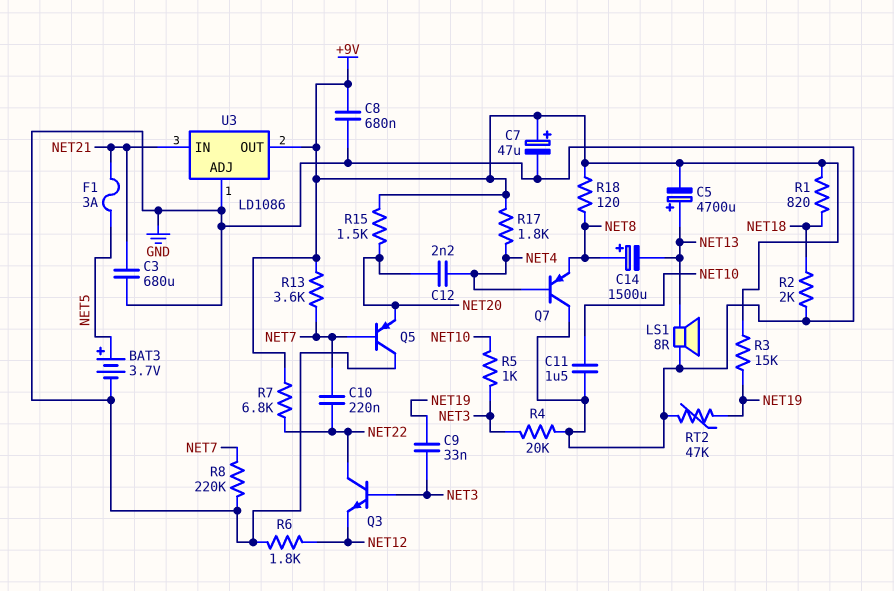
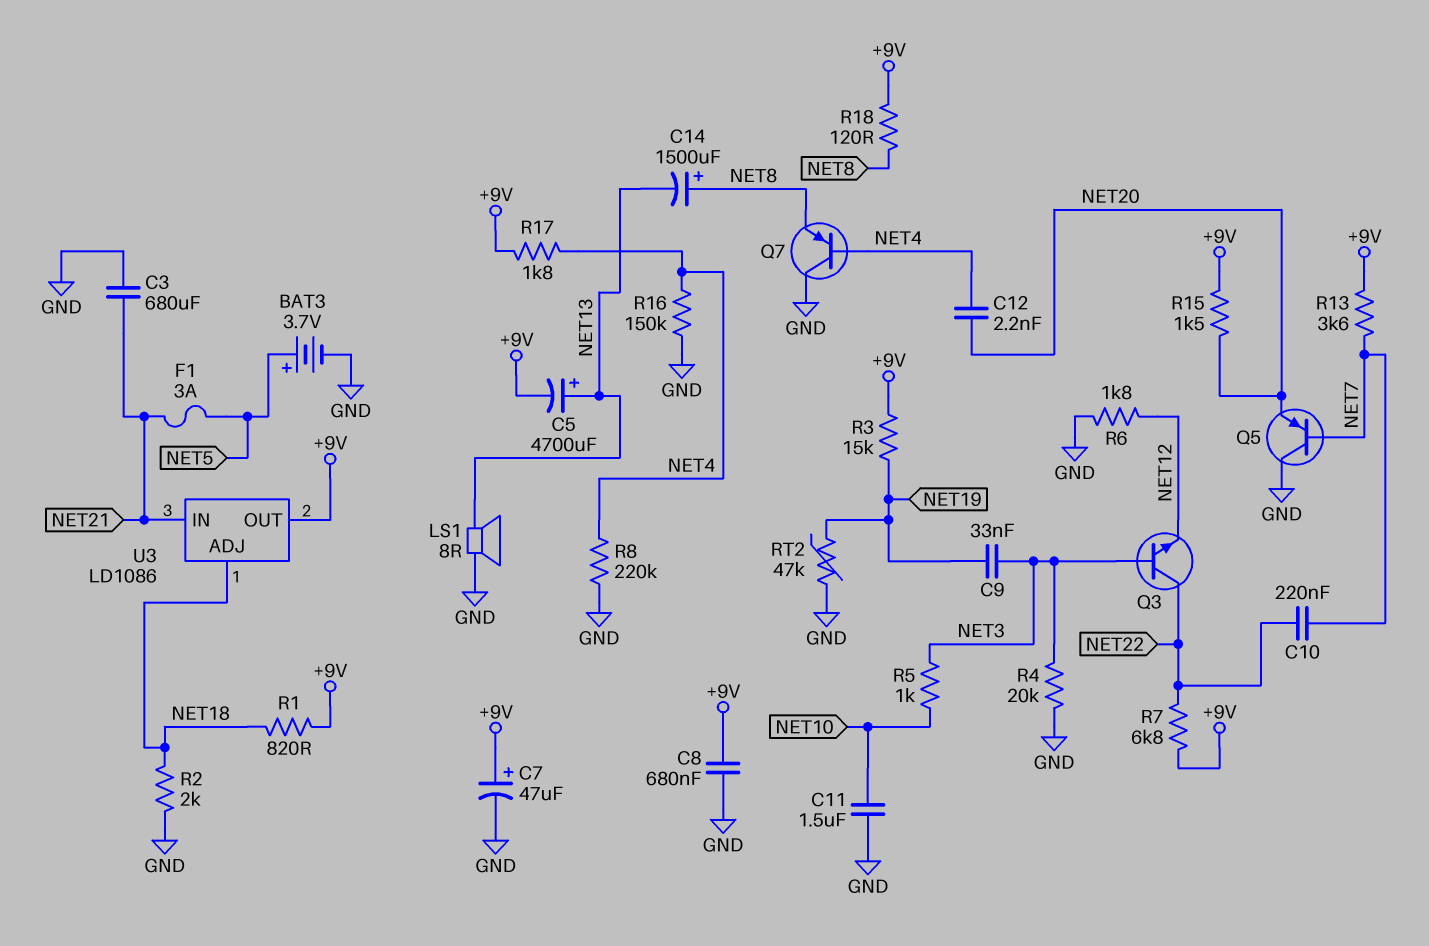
R8: 220k (GND, NET7) -> 220k (GND, NET4)
R16: none -> 150k (GND, NET4)
U3 pin ADJ: GND -> NET18

